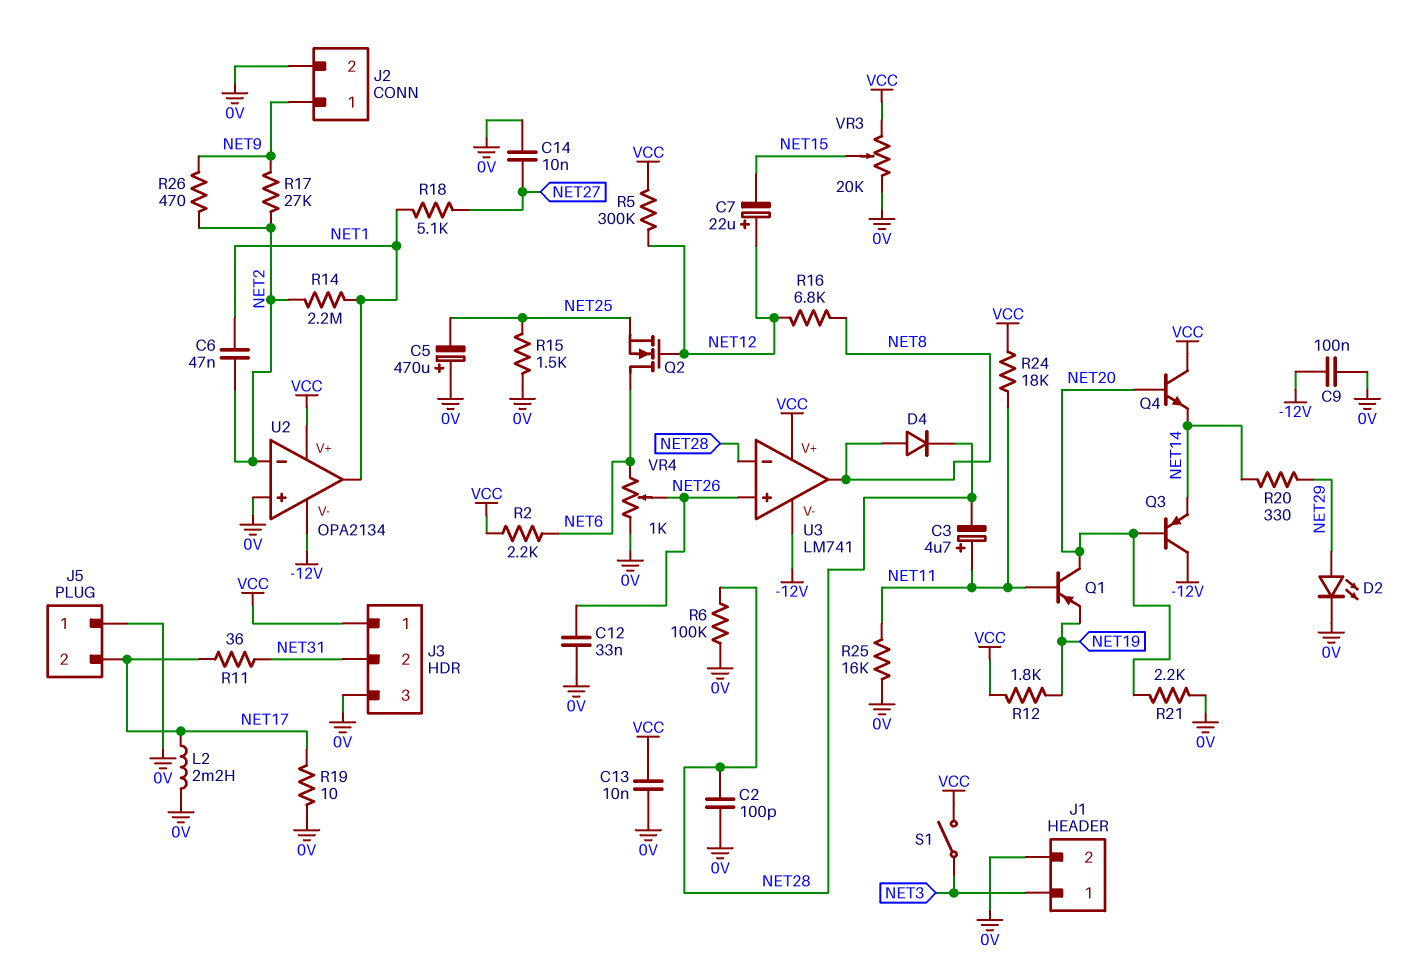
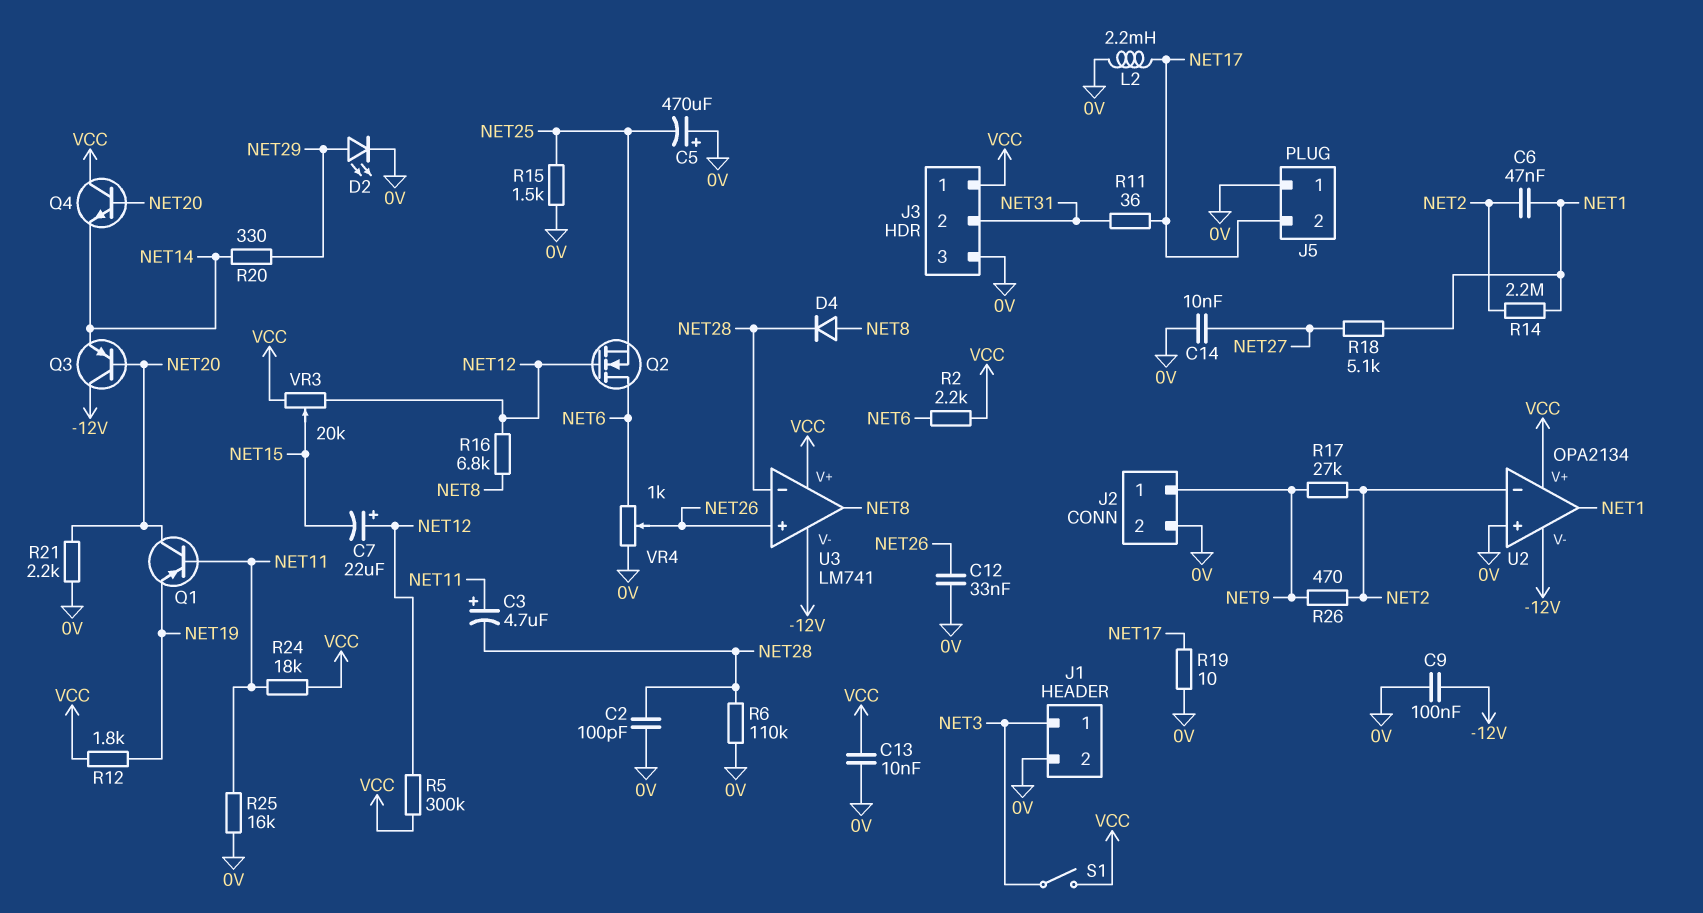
R6: 100k (0V, NET28) -> 110k (0V, NET28)
VR3: 20k (0V, VCC, wiper NET15) -> 20k (NET12, VCC, wiper NET15)

